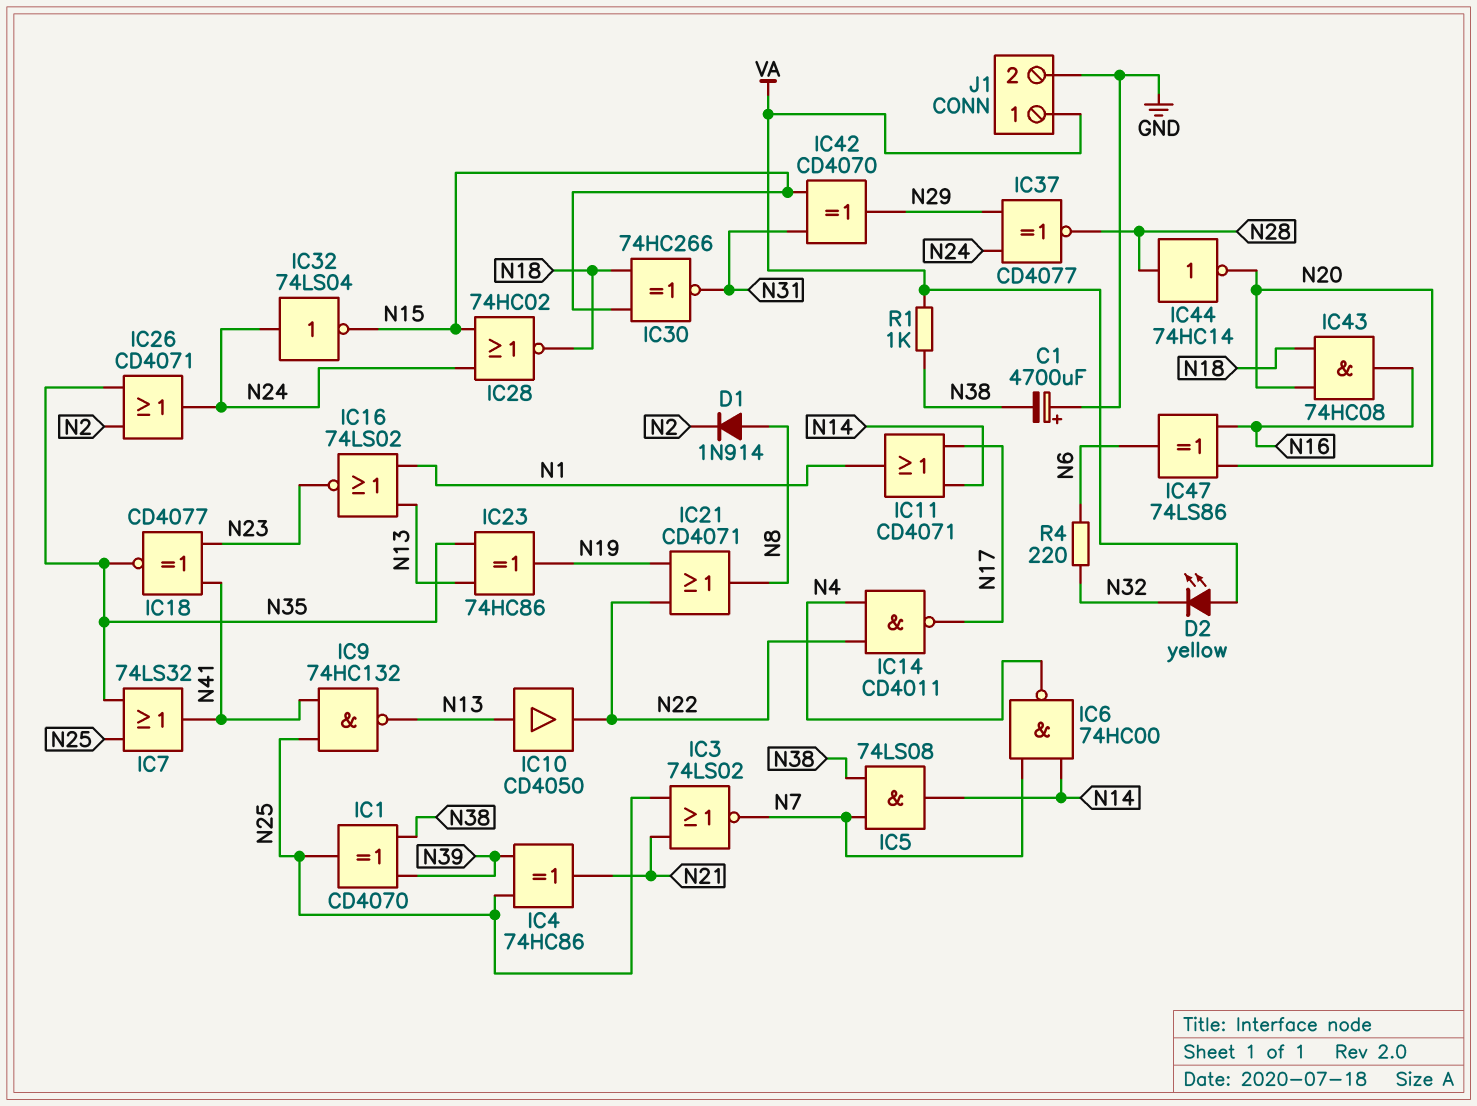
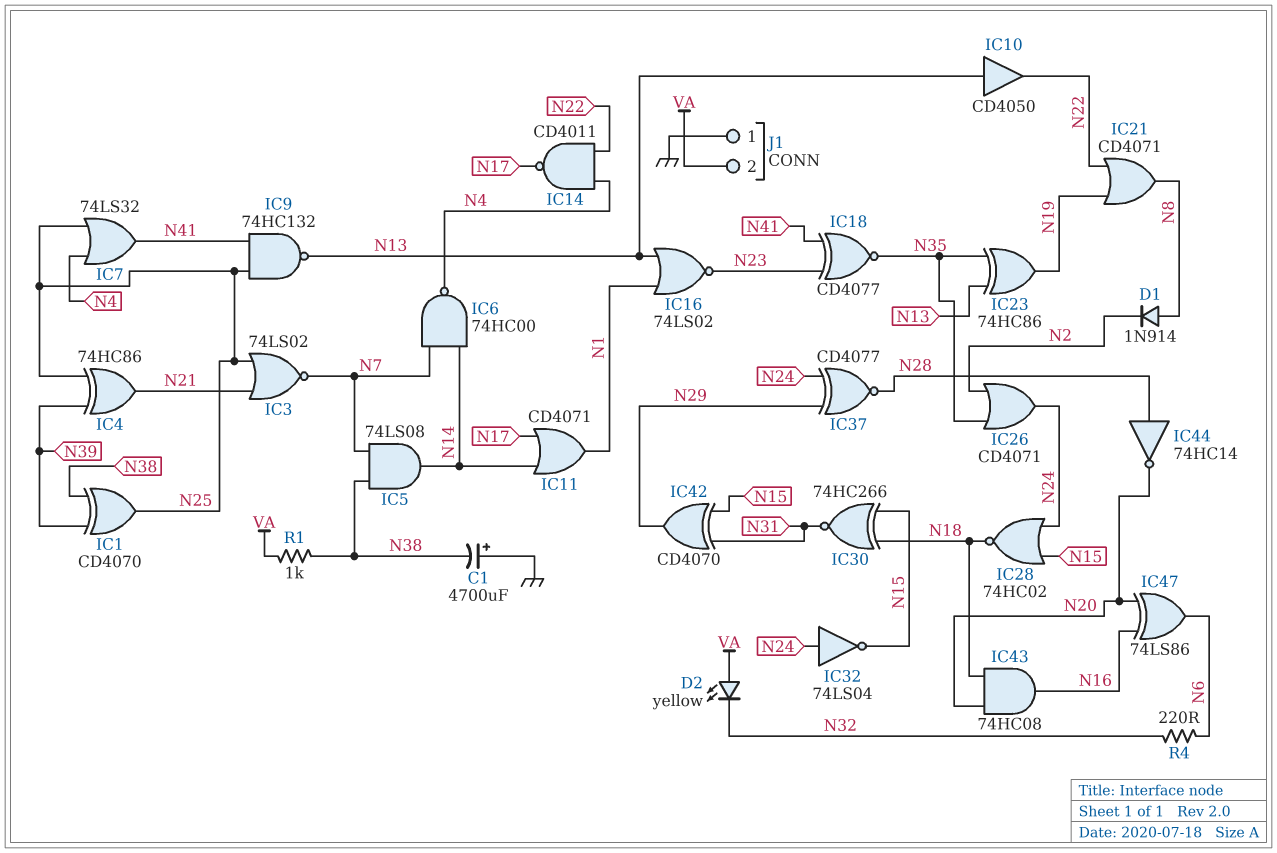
IC7: OR 74LS32 (in N25, in N35, out N41) -> OR 74LS32 (in N4, in N25, out N41)
J1 pin 1: VA -> GND
J1 pin 2: GND -> VA

